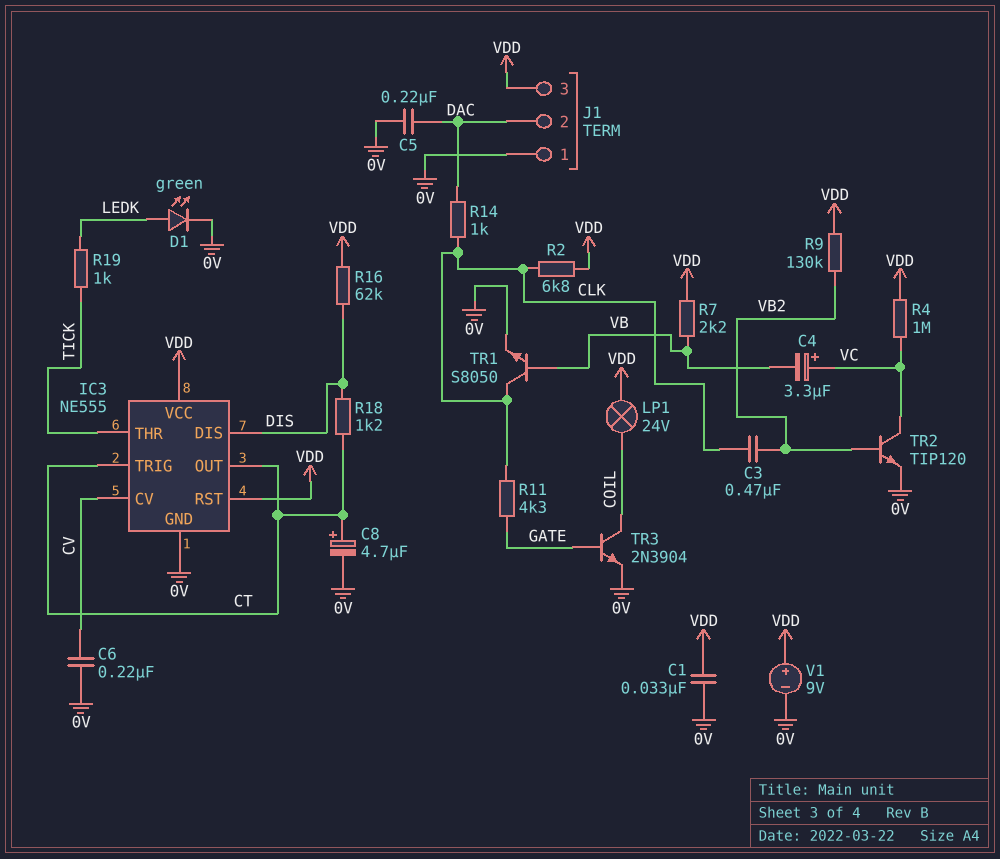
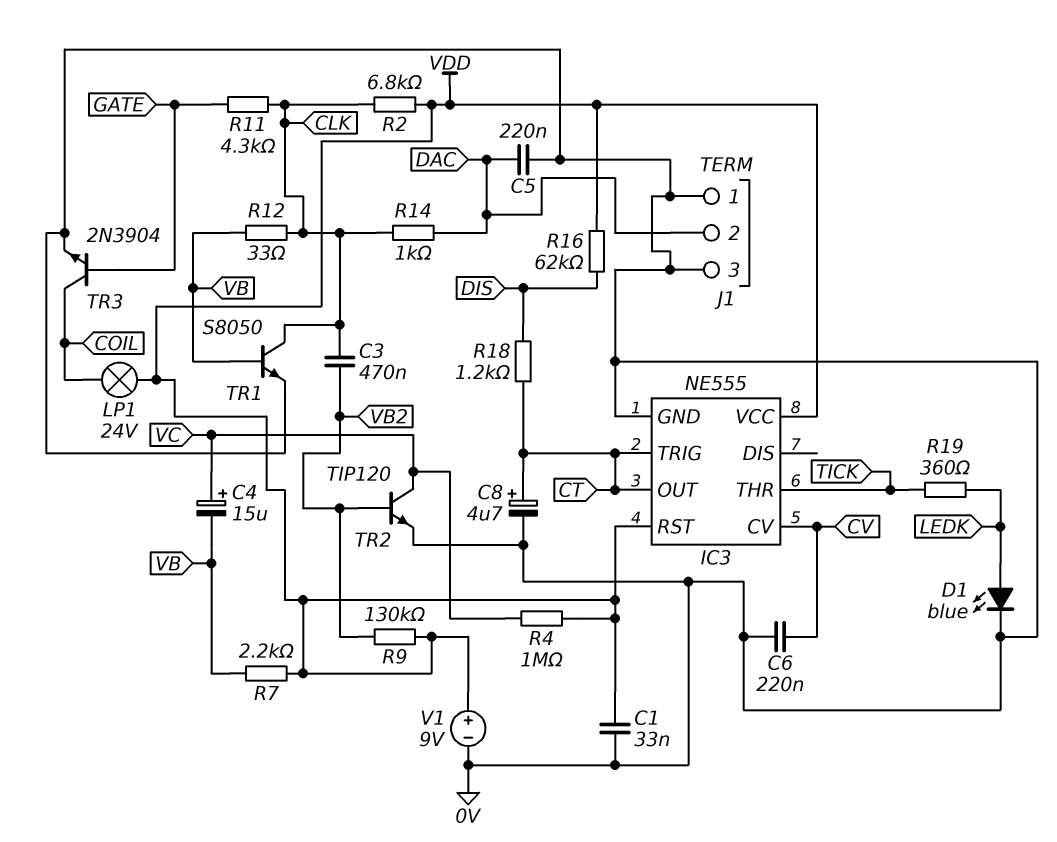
C4: 3.3uF (plus VC, minus VB) -> 15uF (plus VC, minus VB)
D1: LED green (A LEDK, K 0V) -> LED blue (A LEDK, K 0V)
IC3 pin DIS: DIS -> none
J1 pin 3: VDD -> 0V
R12: none -> 33 (CLK, VB)
R19: 1k (LEDK, TICK) -> 360 (LEDK, TICK)

